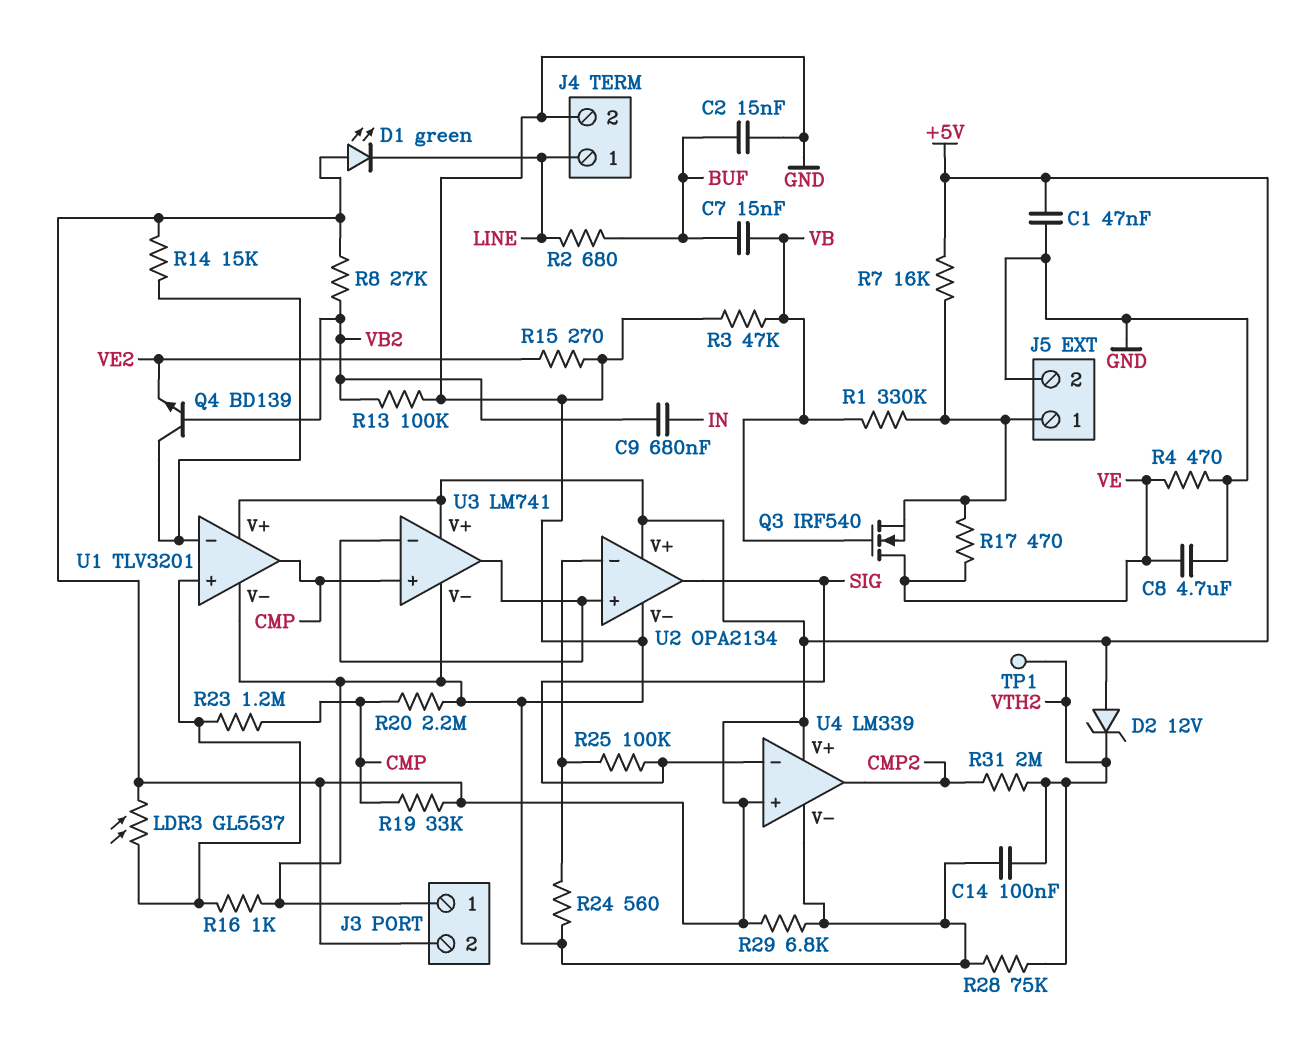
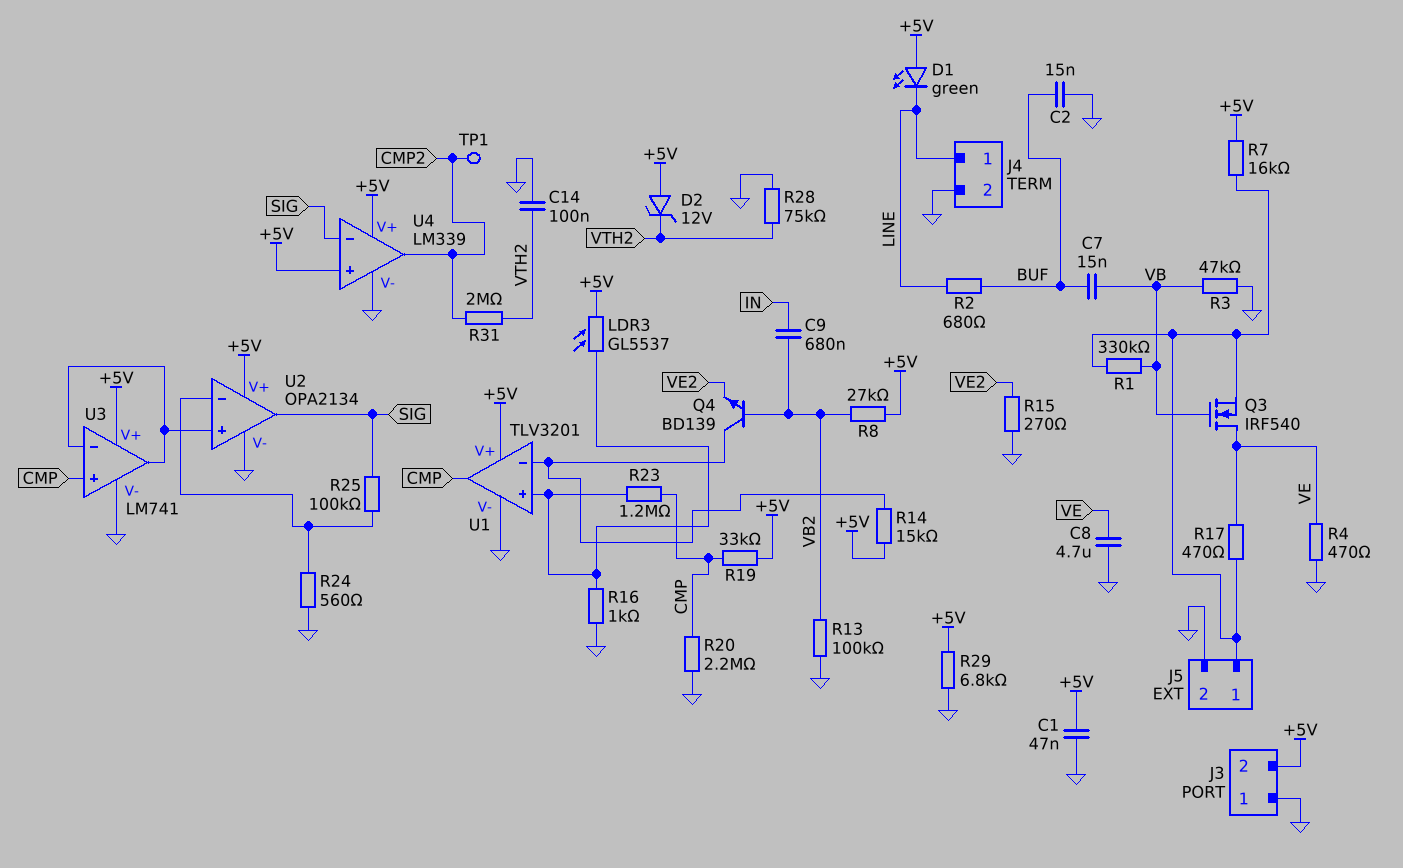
TP1: test point (VTH2) -> test point (CMP2)

